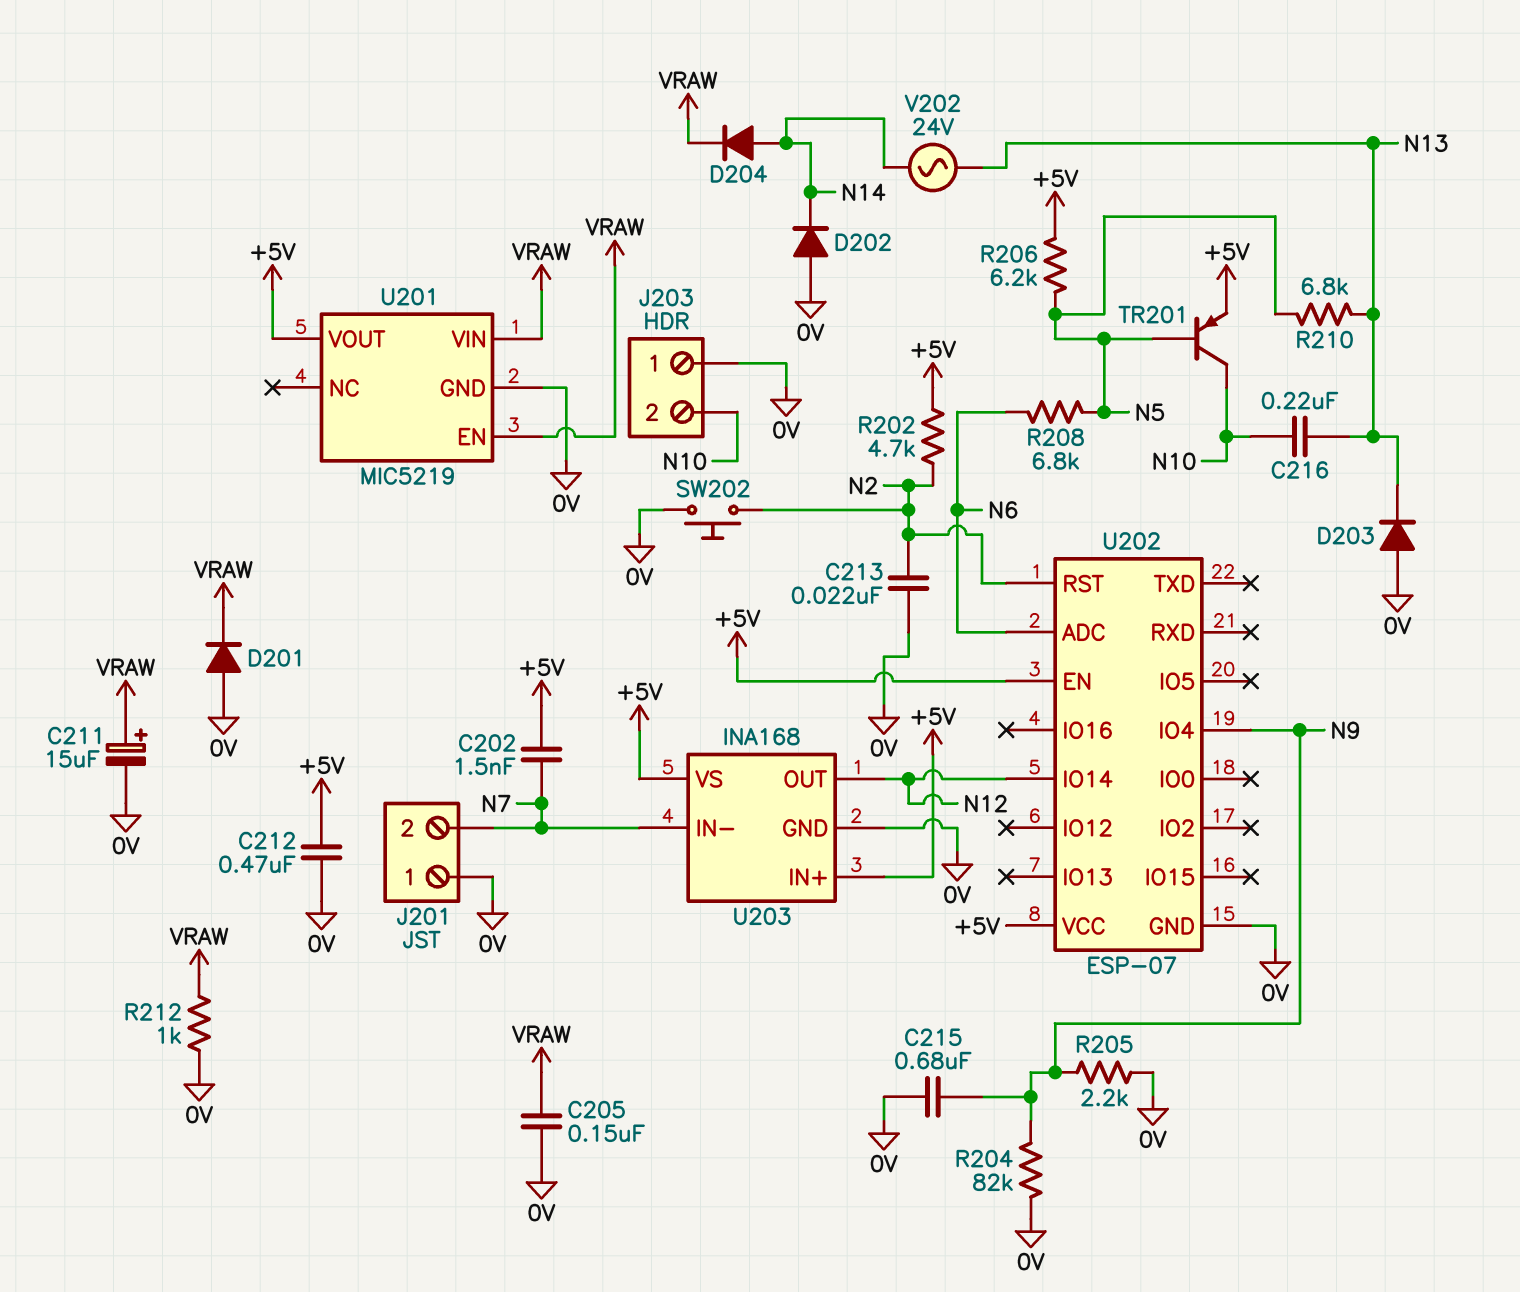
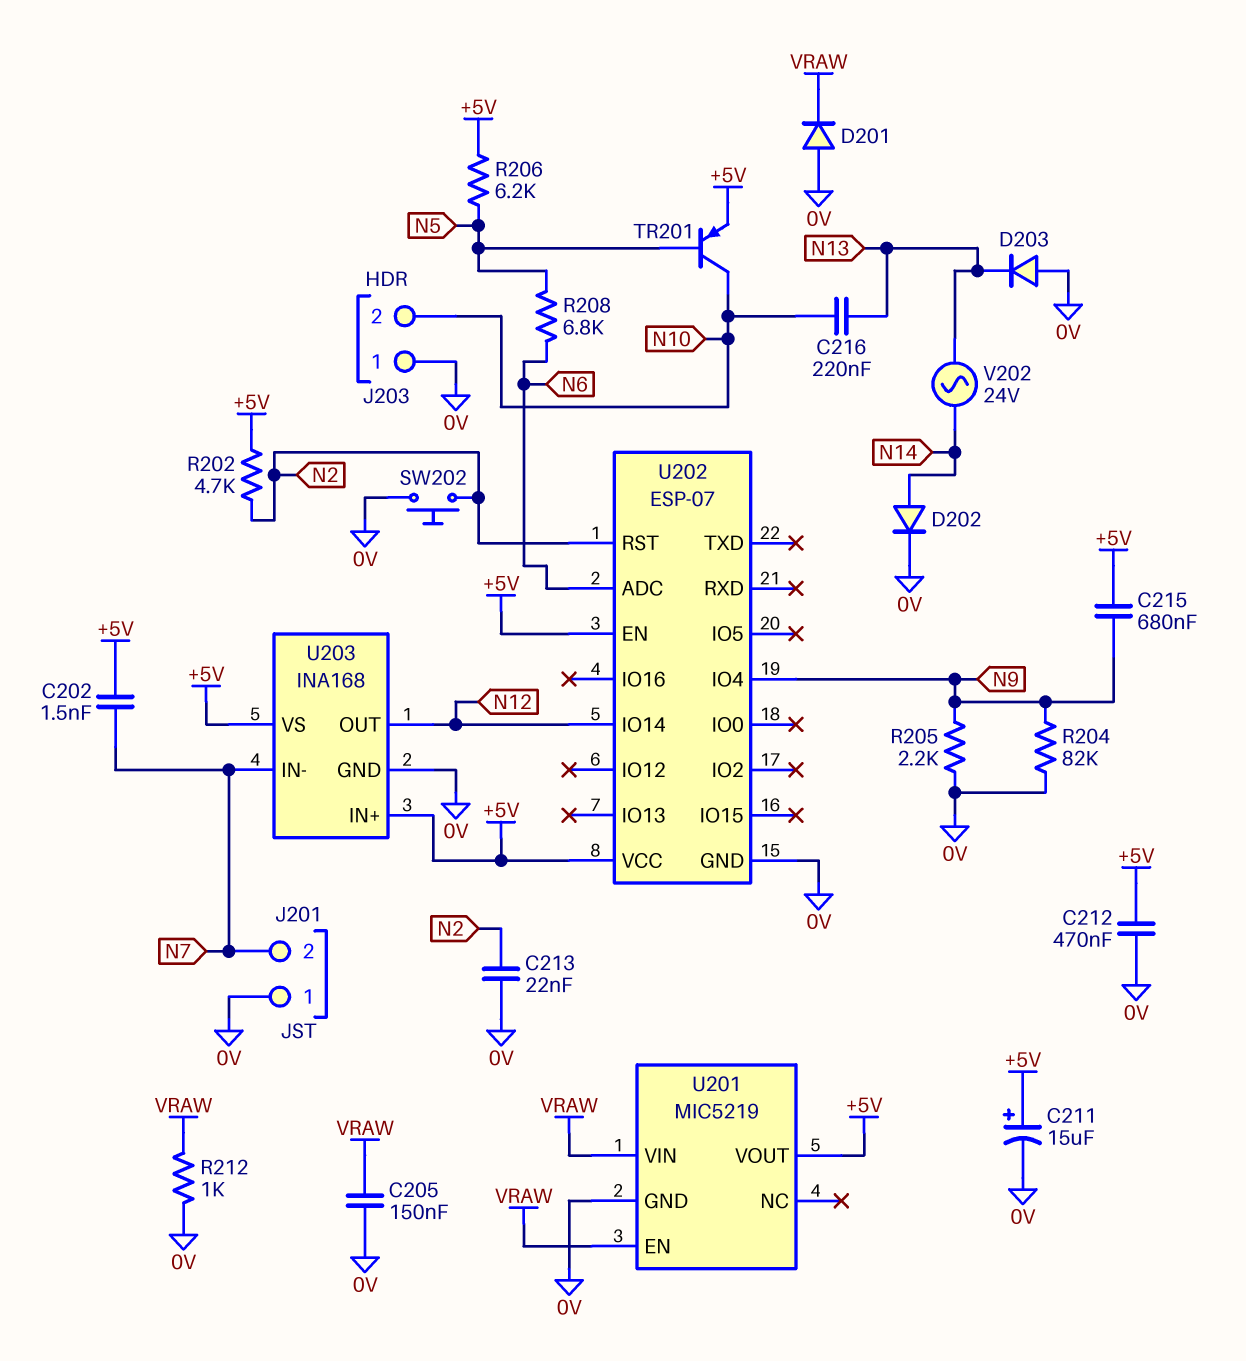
C211: 15uF (plus VRAW, minus 0V) -> 15uF (plus +5V, minus 0V)
C215: 680nF (0V, N9) -> 680nF (+5V, N9)
D202: diode (A 0V, K N14) -> diode (A N14, K 0V)
D204: diode (A N14, K VRAW) -> none
R210: 6.8k (N5, N13) -> none

